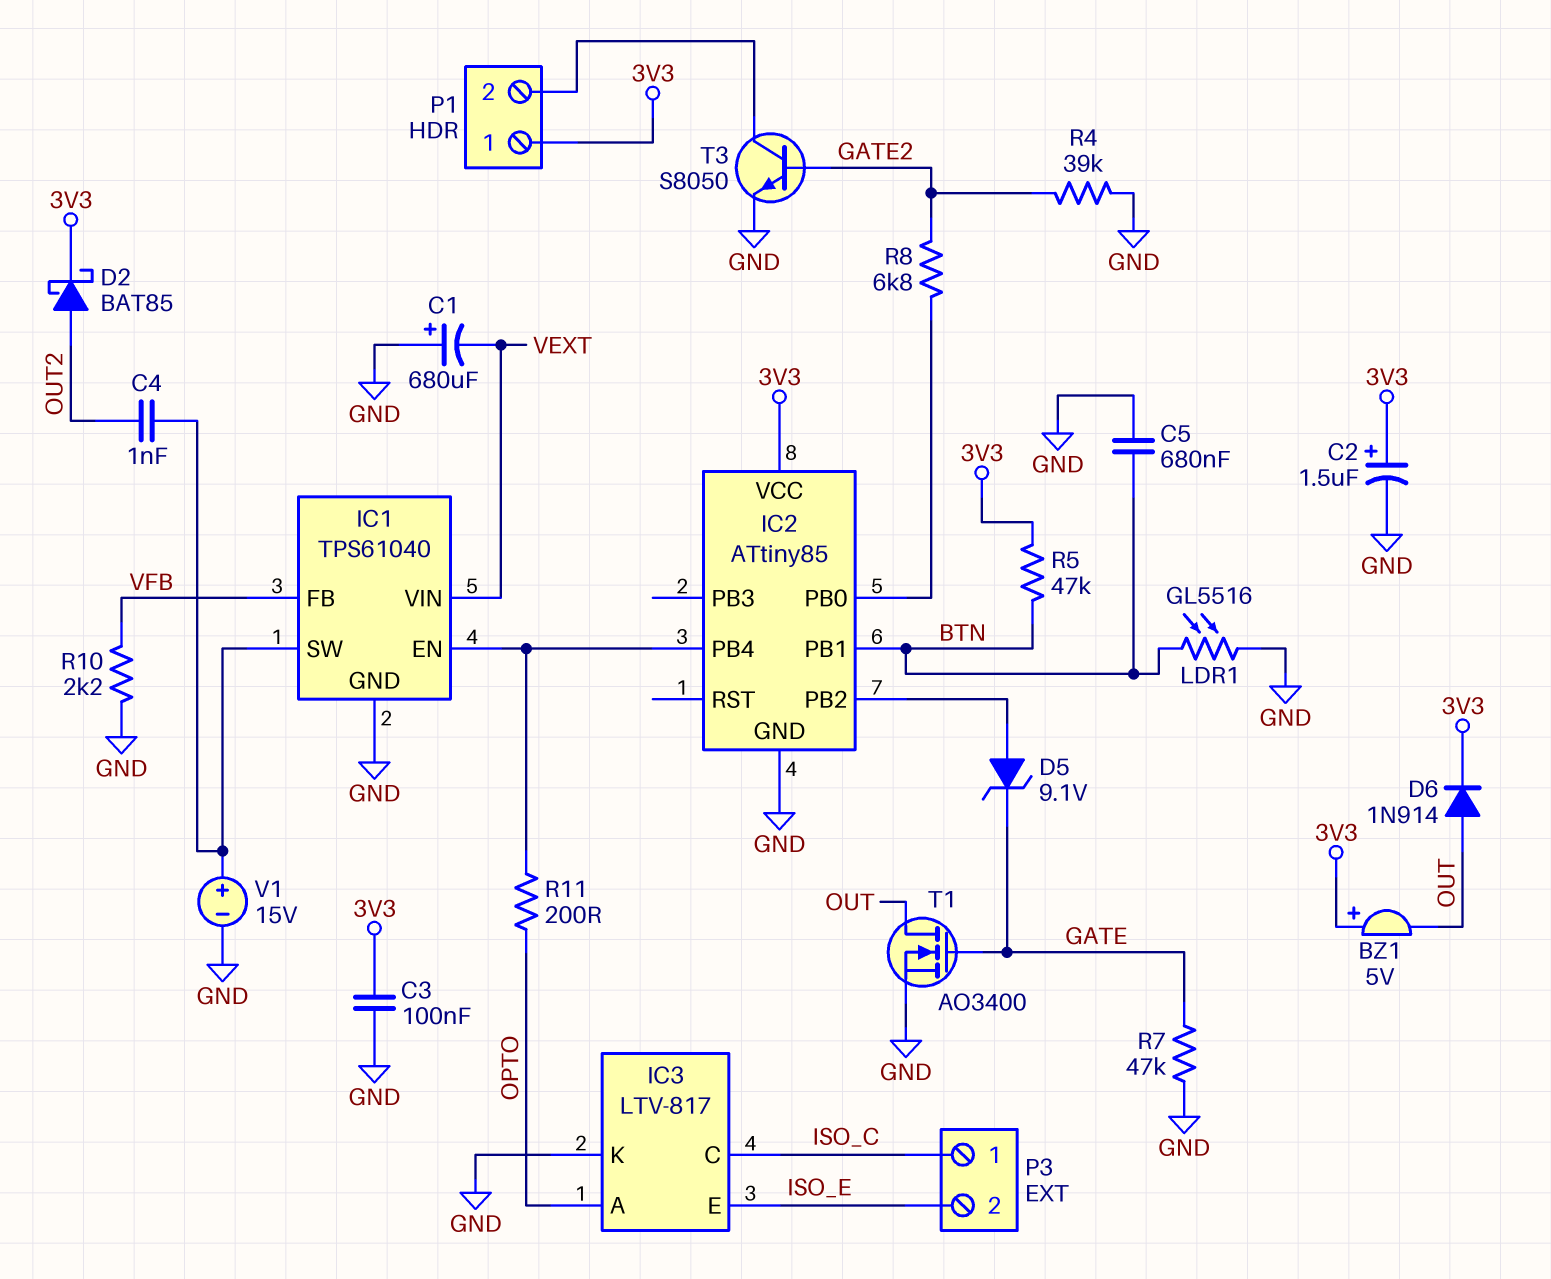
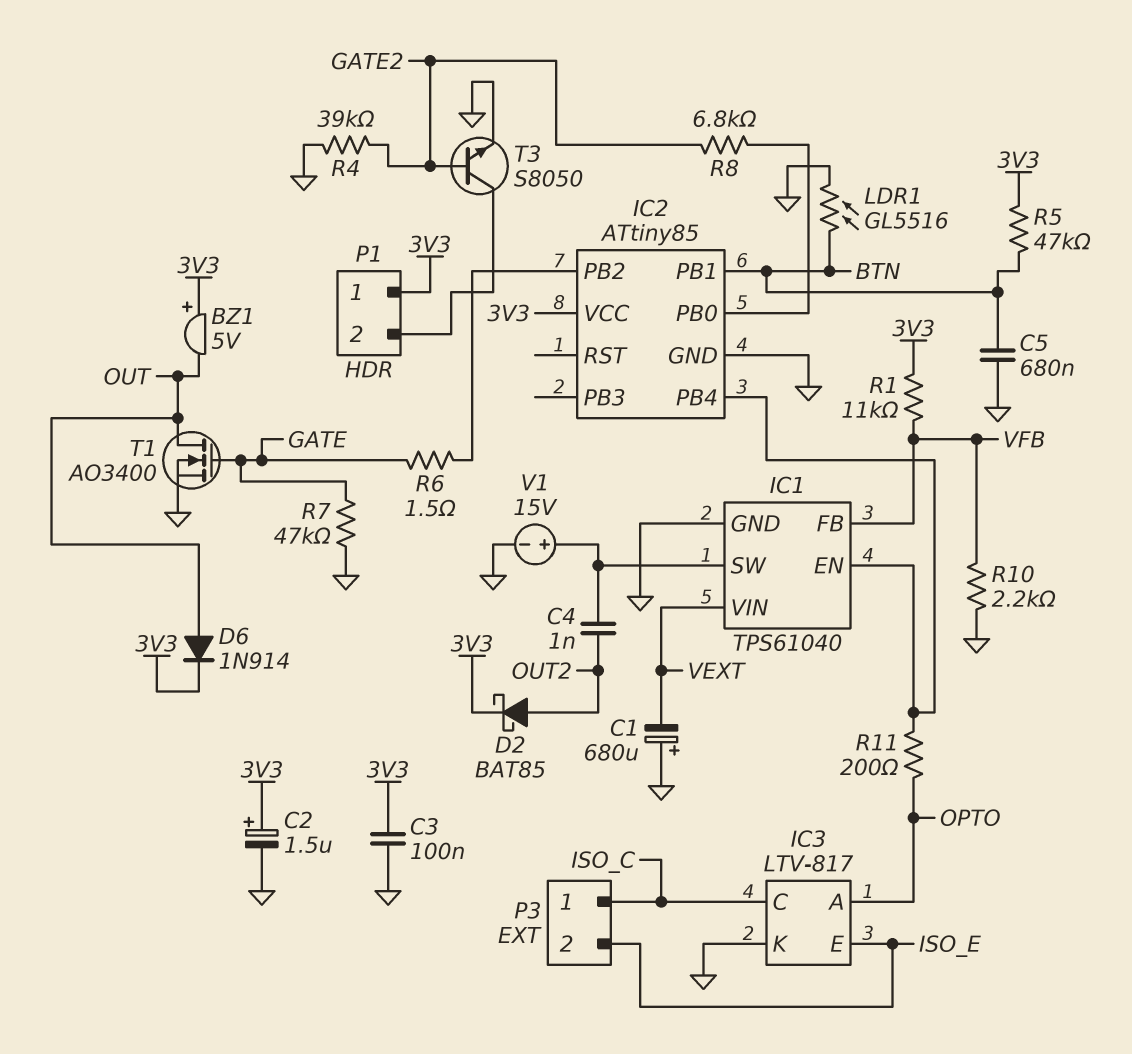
D5: zener 9.1V (A IC2/PB2, K GATE) -> none
R1: none -> 11k (3V3, VFB)
R6: none -> 1.5 (GATE, IC2/PB2)

